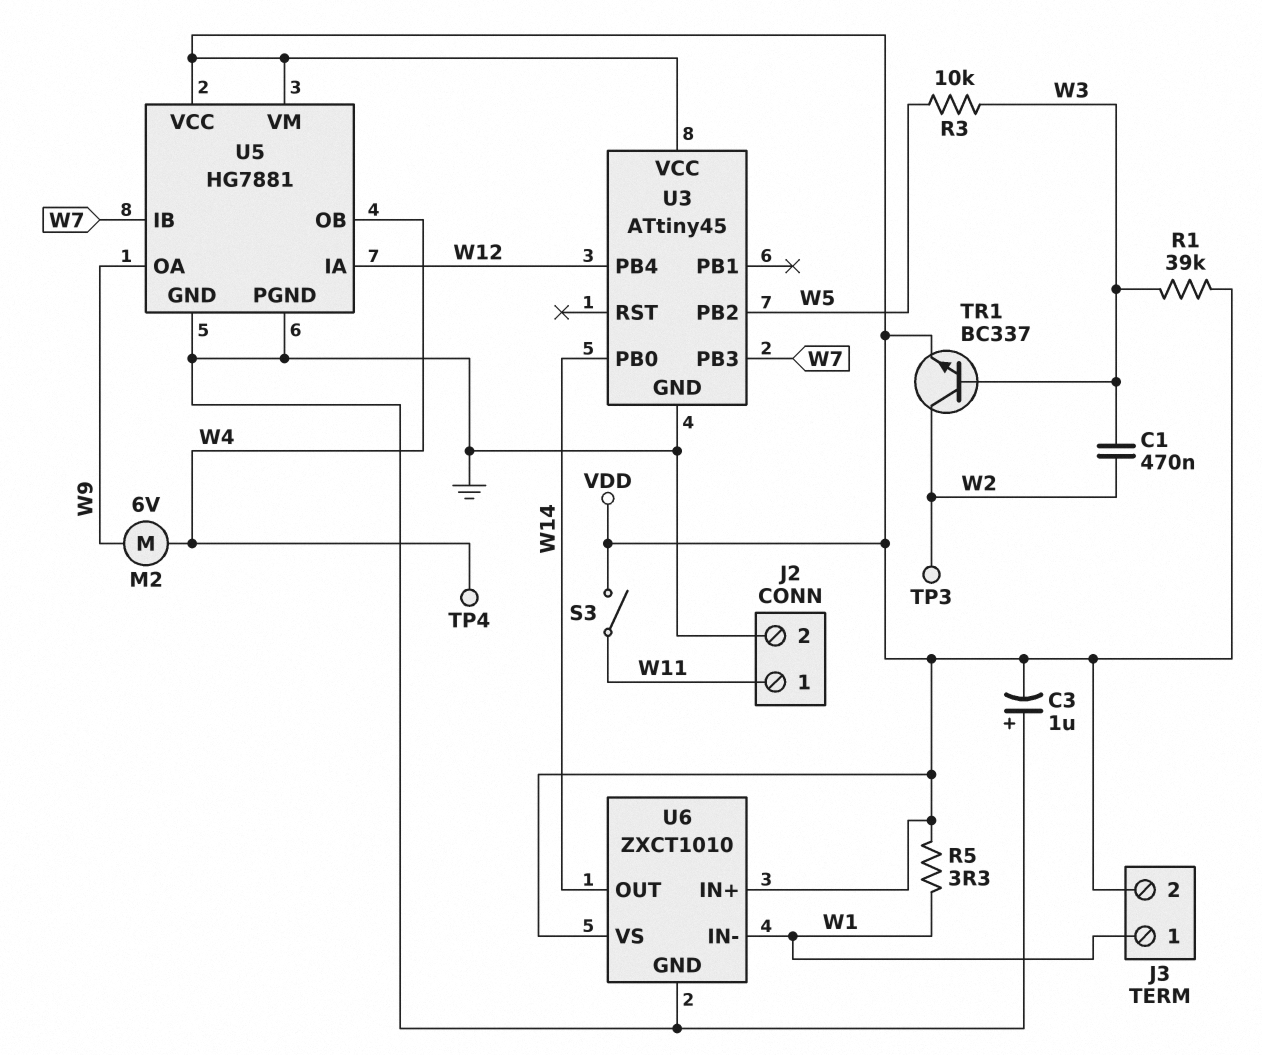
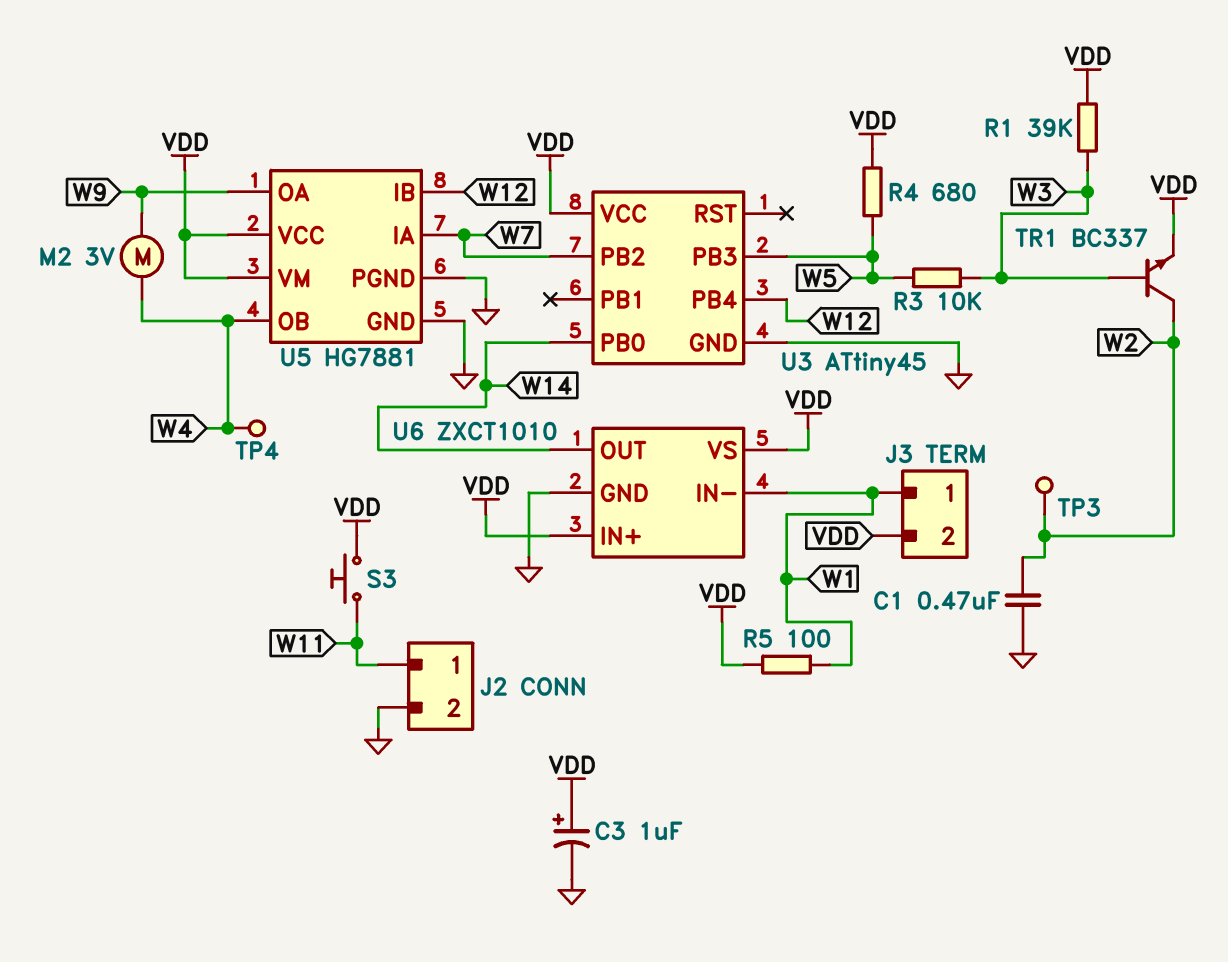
C1: 470nF (W2, W3) -> 470nF (GND, W2)
C3: 1uF (plus GND, minus VDD) -> 1uF (plus VDD, minus GND)
M2: motor 6V (W4, W9) -> motor 3V (W4, W9)
R4: none -> 680 (VDD, W5)
R5: 3.3 (VDD, W1) -> 100 (VDD, W1)
S3: switch (VDD, W11) -> button (VDD, W11)
U3 pin PB2: W5 -> W7
U3 pin PB3: W7 -> W5
U5 pin IA: W12 -> W7
U5 pin IB: W7 -> W12

